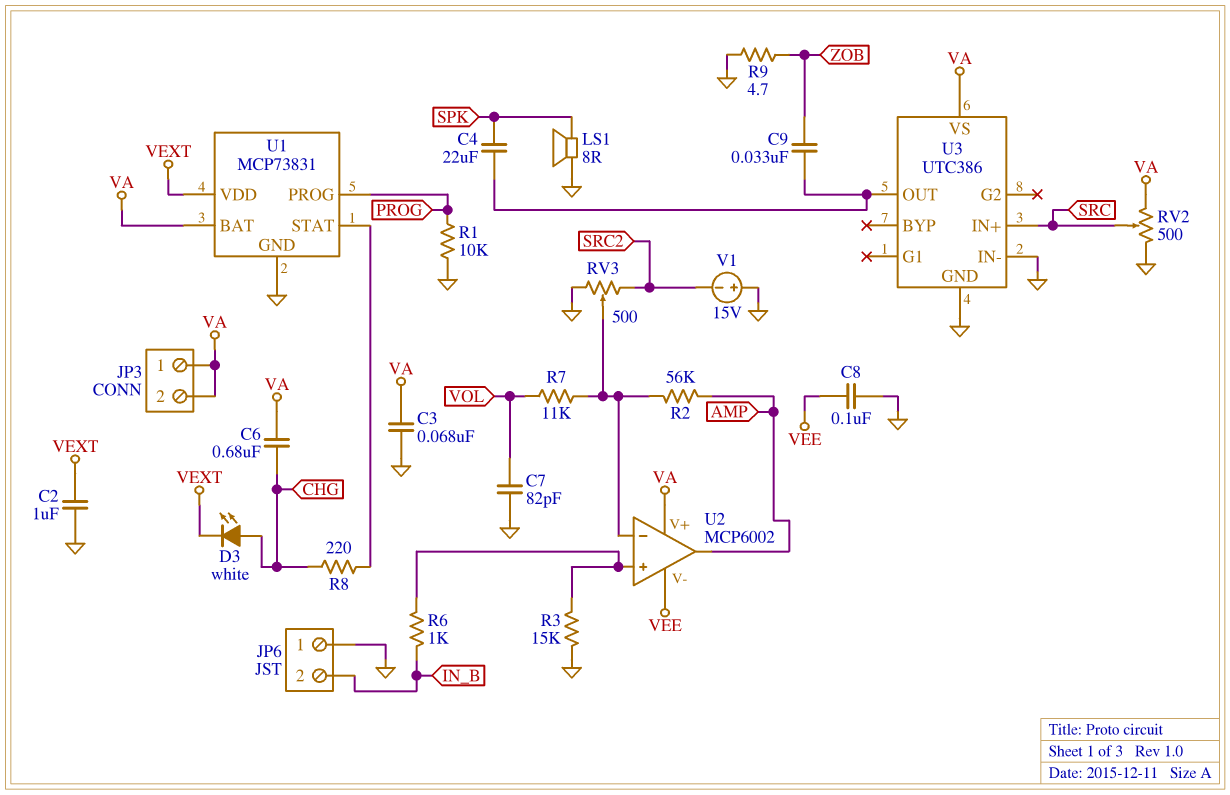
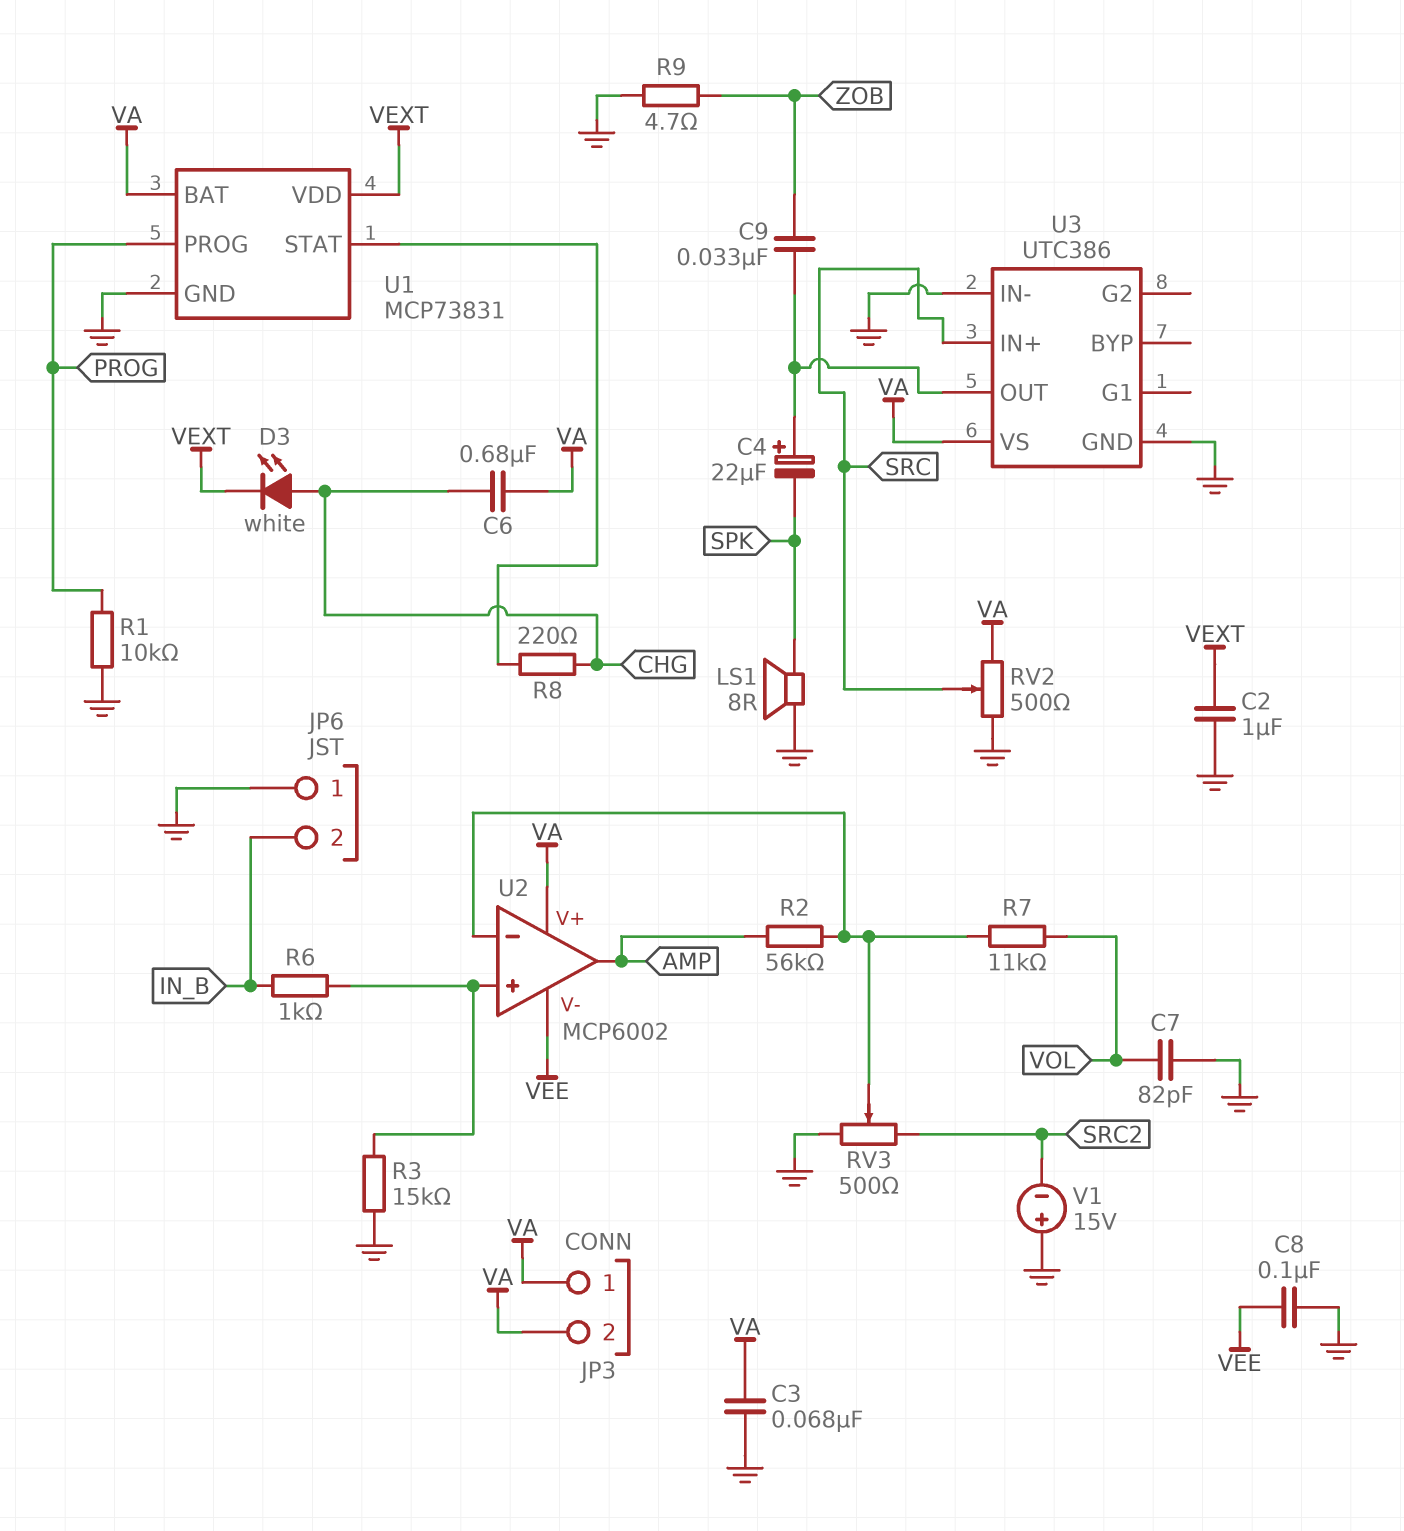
C4: 22uF (SPK, U3/OUT) -> 22uF (plus U3/OUT, minus SPK)

